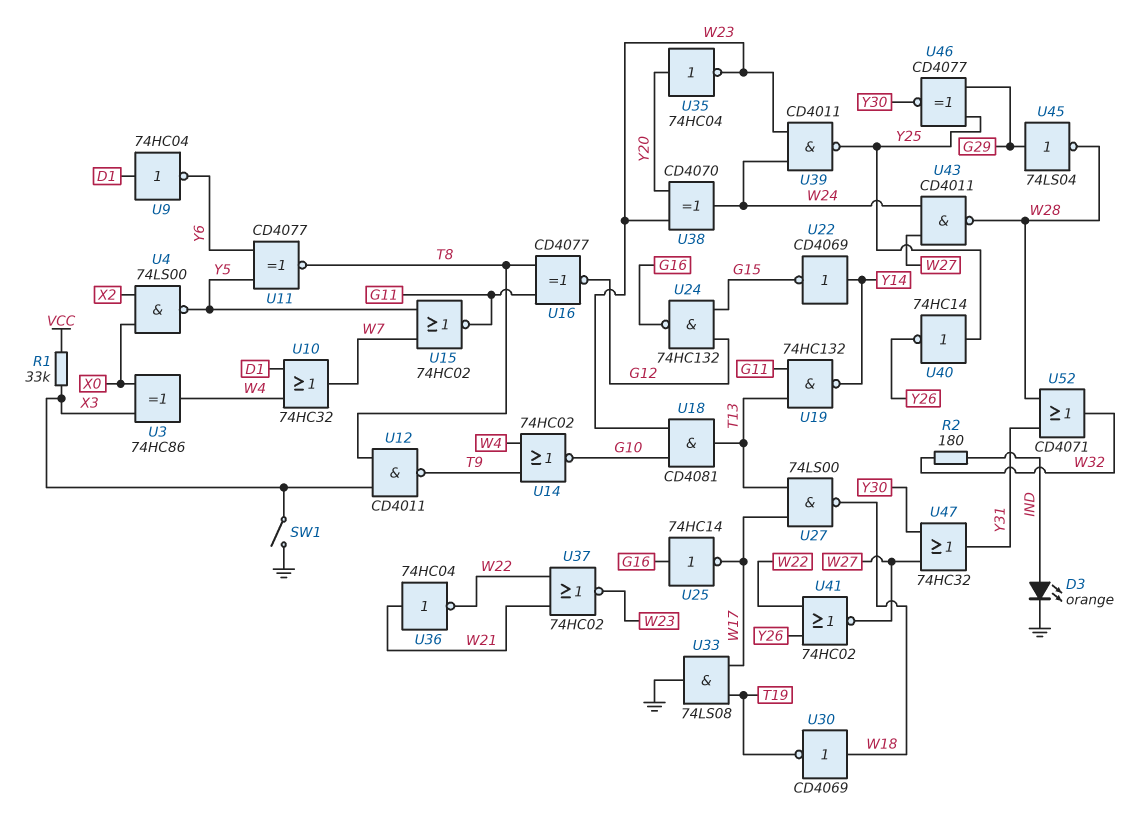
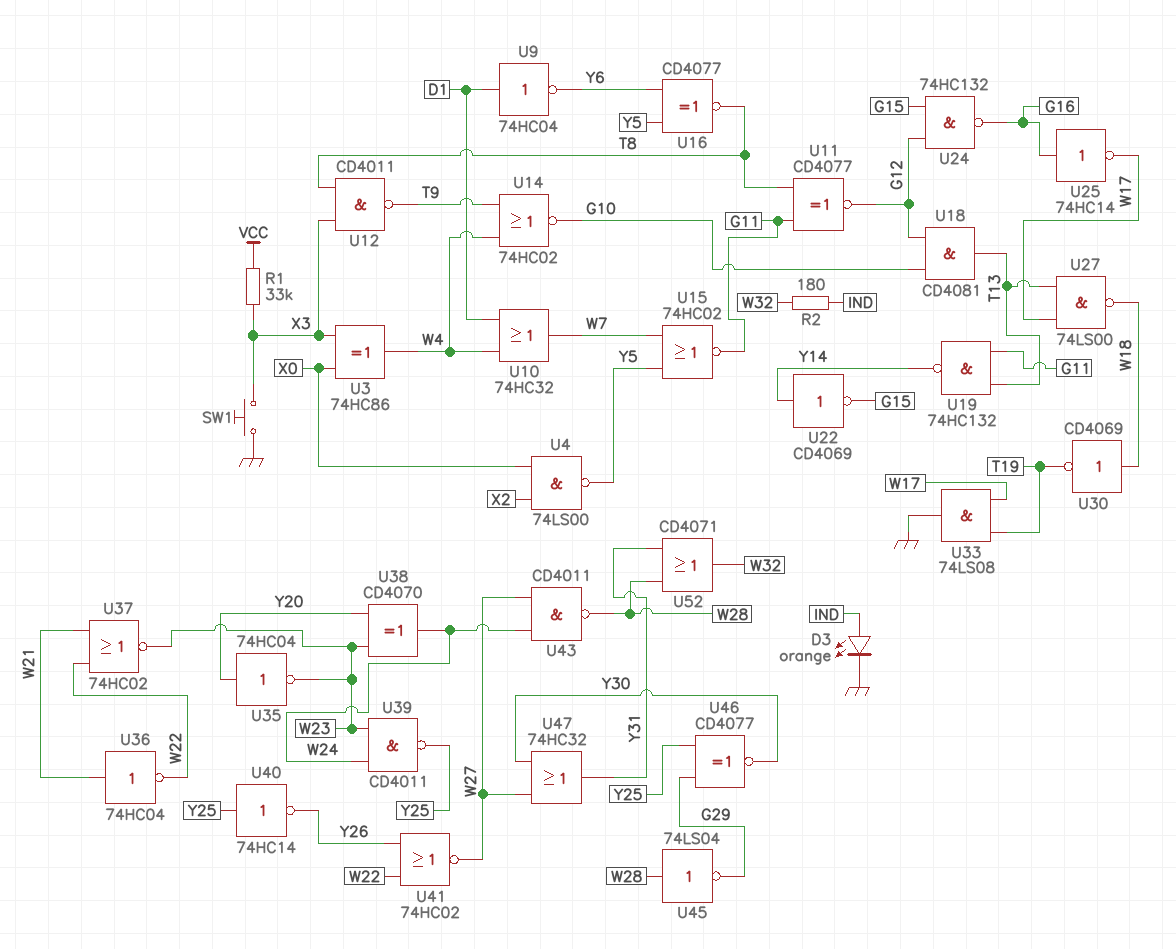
SW1: switch (GND, X3) -> button (GND, X3)
U11: XNOR CD4077 (in Y5, in Y6, out T8) -> XNOR CD4077 (in G11, in T8, out G12)
U16: XNOR CD4077 (in G11, in T8, out G12) -> XNOR CD4077 (in Y5, in Y6, out T8)
U18: AND CD4081 (in G10, in W23, out T13) -> AND CD4081 (in G10, in G12, out T13)
U45: NOT 74LS04 (in G29, out W28) -> NOT 74LS04 (in W28, out G29)

